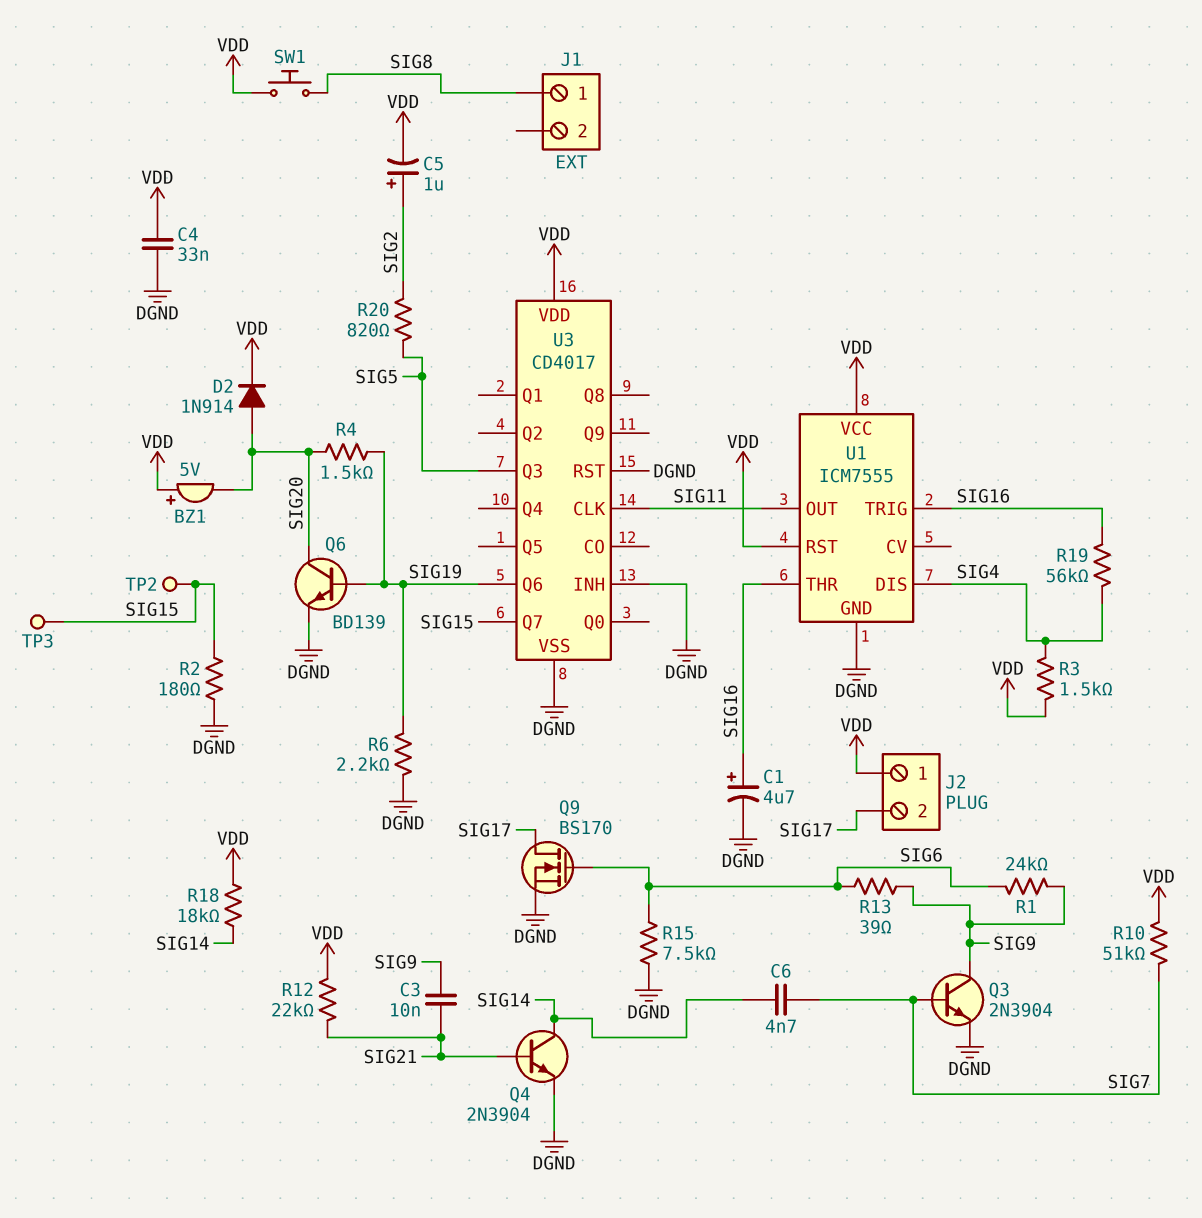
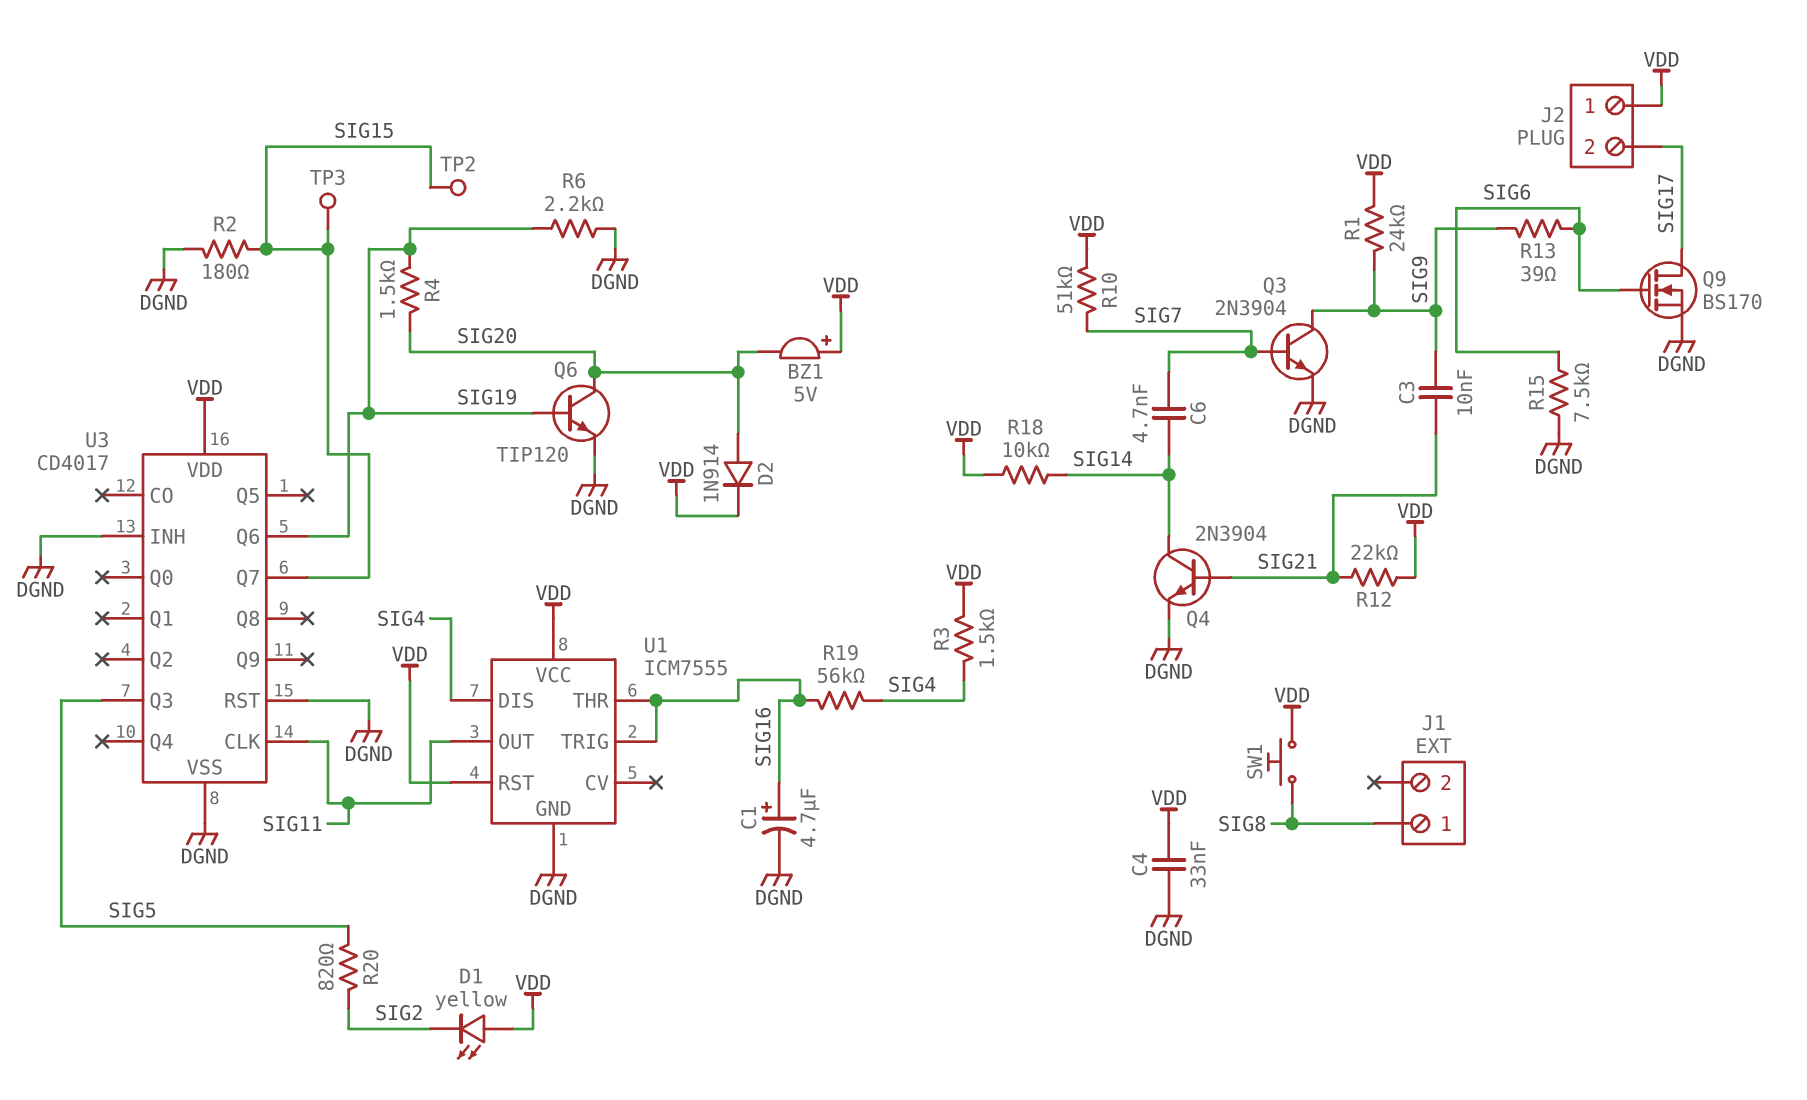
C5: 1uF (plus SIG2, minus VDD) -> none
D1: none -> LED yellow (A VDD, K SIG2)
Q6: NPN BD139 (B SIG19, C SIG20, E DGND) -> NPN TIP120 (B SIG19, C SIG20, E DGND)
R1: 24k (SIG6, SIG9) -> 24k (SIG9, VDD)
R18: 18k (SIG14, VDD) -> 10k (SIG14, VDD)

